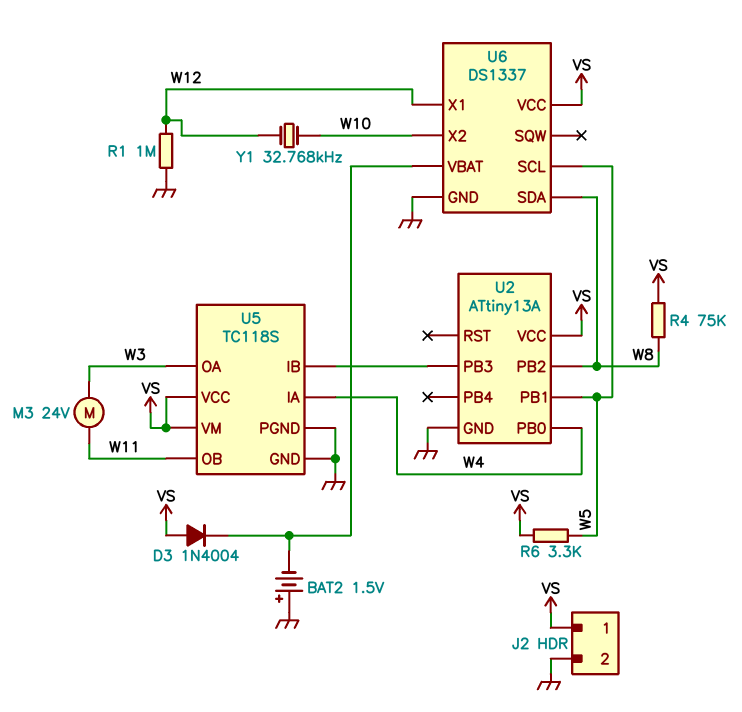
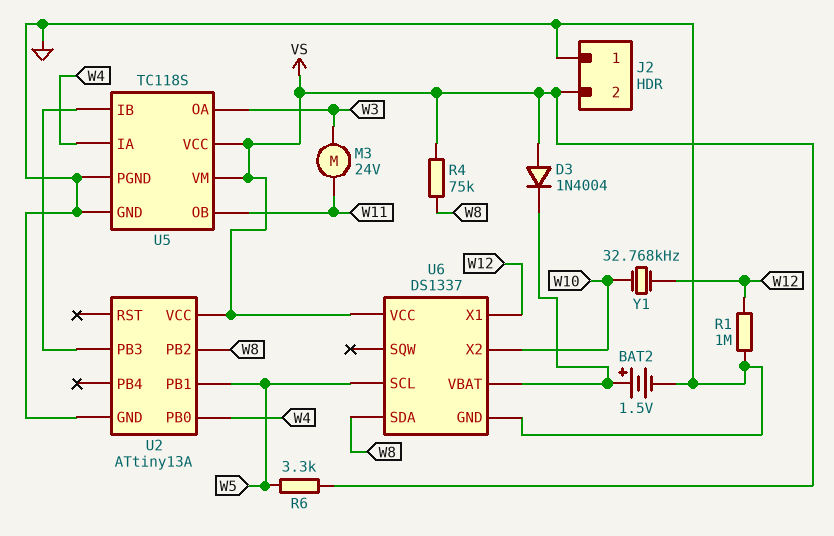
BAT2: 1.5V (plus GND, minus U6/VBAT) -> 1.5V (plus U6/VBAT, minus GND)
J2 pin 1: VS -> GND
J2 pin 2: GND -> VS

